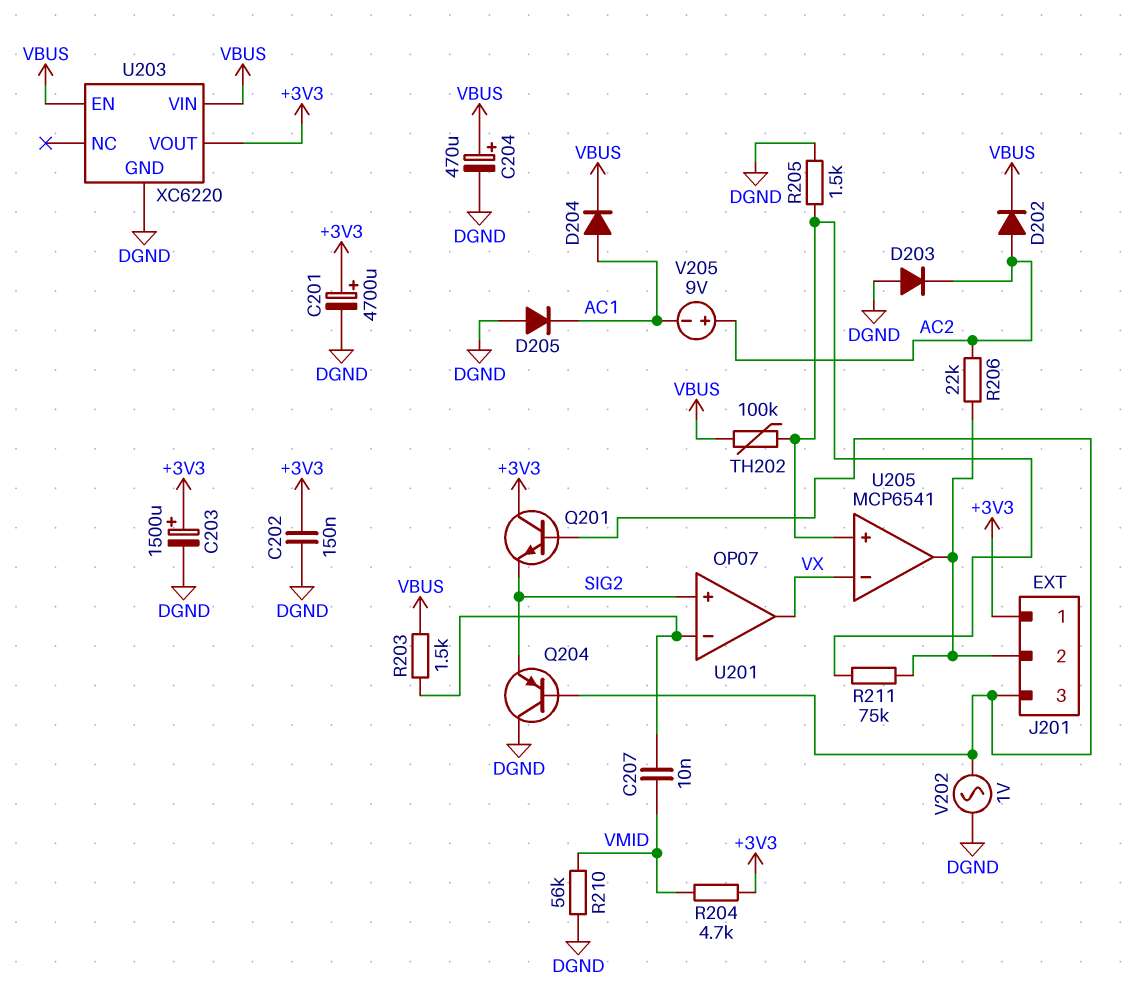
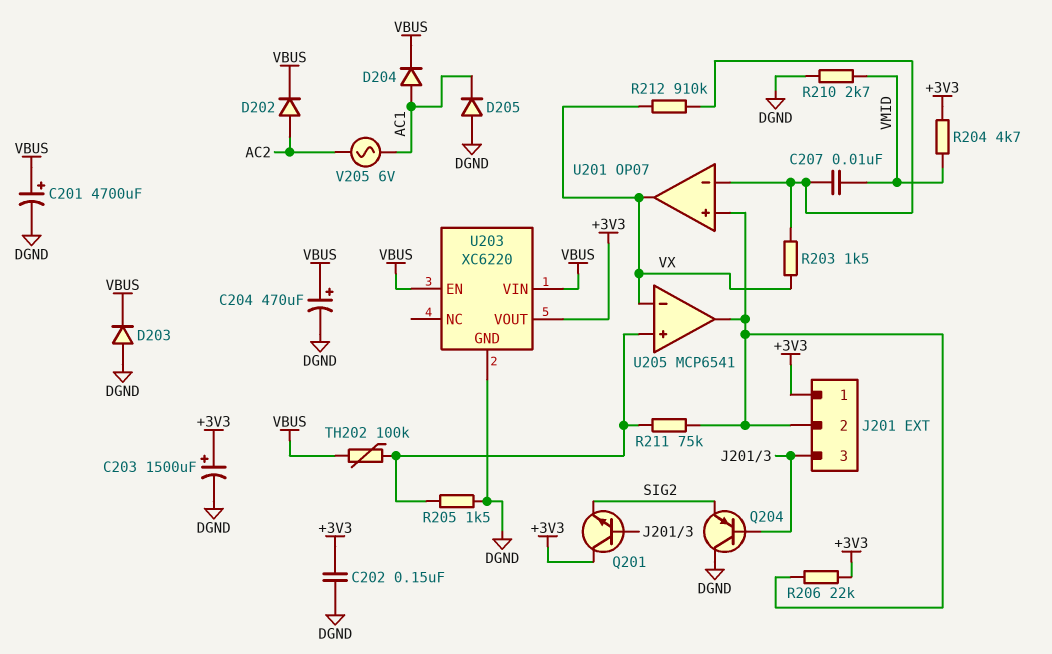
C201: 4700uF (plus +3V3, minus DGND) -> 4700uF (plus VBUS, minus DGND)
D203: diode (A DGND, K AC2) -> diode (A DGND, K VBUS)
R203: 1.5k (U201/in-, VBUS) -> 1.5k (U201/in-, VX)
R206: 22k (AC2, J201/2) -> 22k (+3V3, J201/2)
R210: 56k (DGND, VMID) -> 2.7k (DGND, VMID)
R212: none -> 910k (U201/in-, VX)
U201 pin in+: SIG2 -> J201/2
V202: AC 1V (DGND, J201/3) -> none
V205: 9V (plus AC2, minus AC1) -> AC 6V (AC1, AC2)

